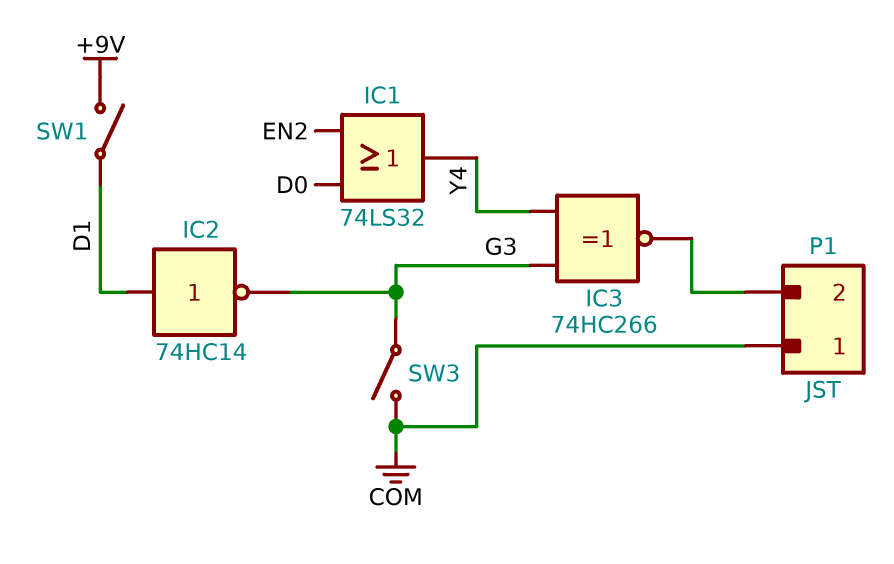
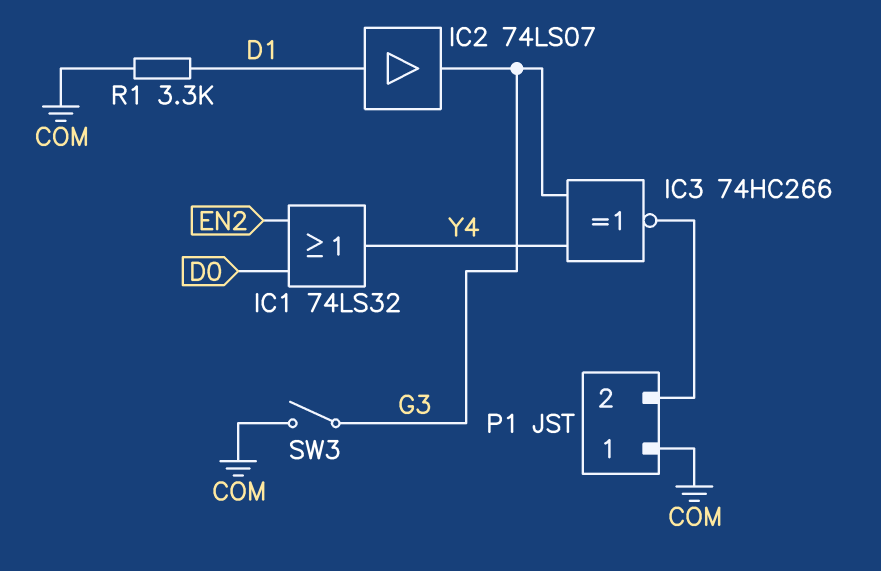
IC2: NOT 74HC14 (in D1, out G3) -> buffer 74LS07 (in D1, out G3)
R1: none -> 3.3k (COM, D1)
SW1: switch (+9V, D1) -> none

